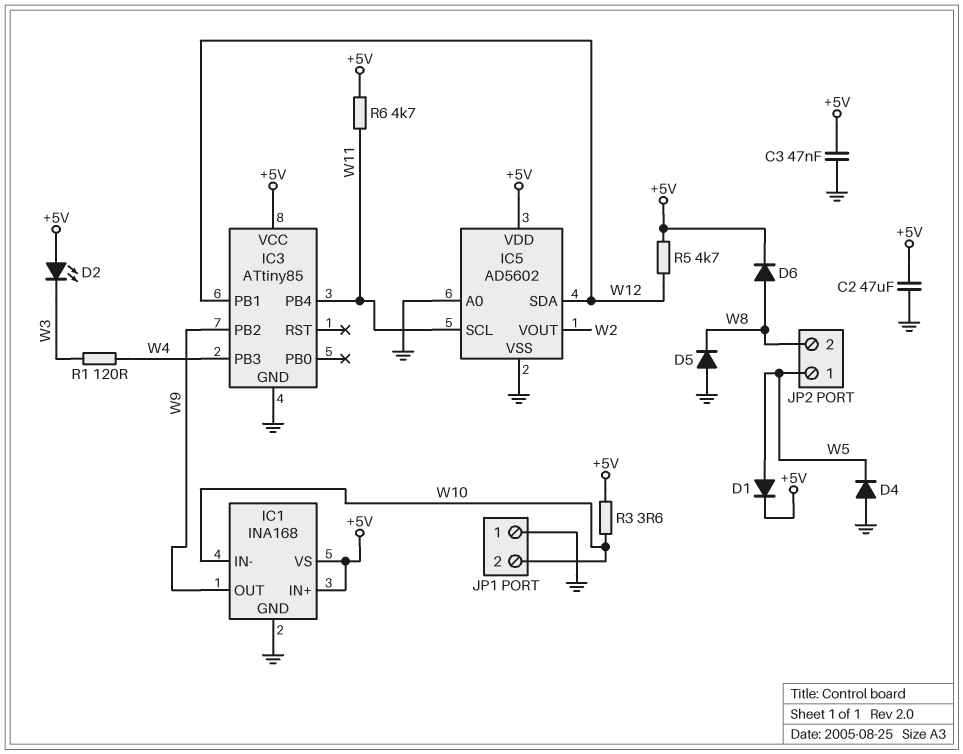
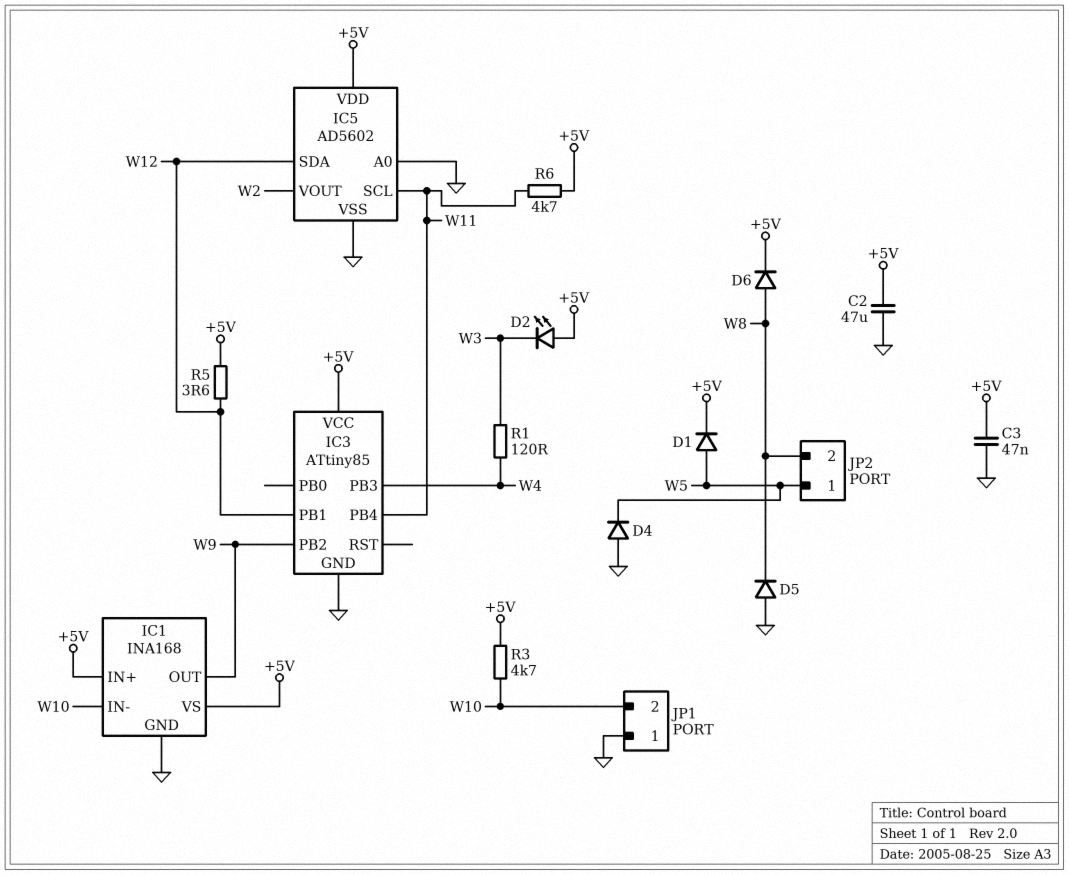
R3: 3.6 (+5V, W10) -> 4.7k (+5V, W10)
R5: 4.7k (+5V, W12) -> 3.6 (+5V, W12)

